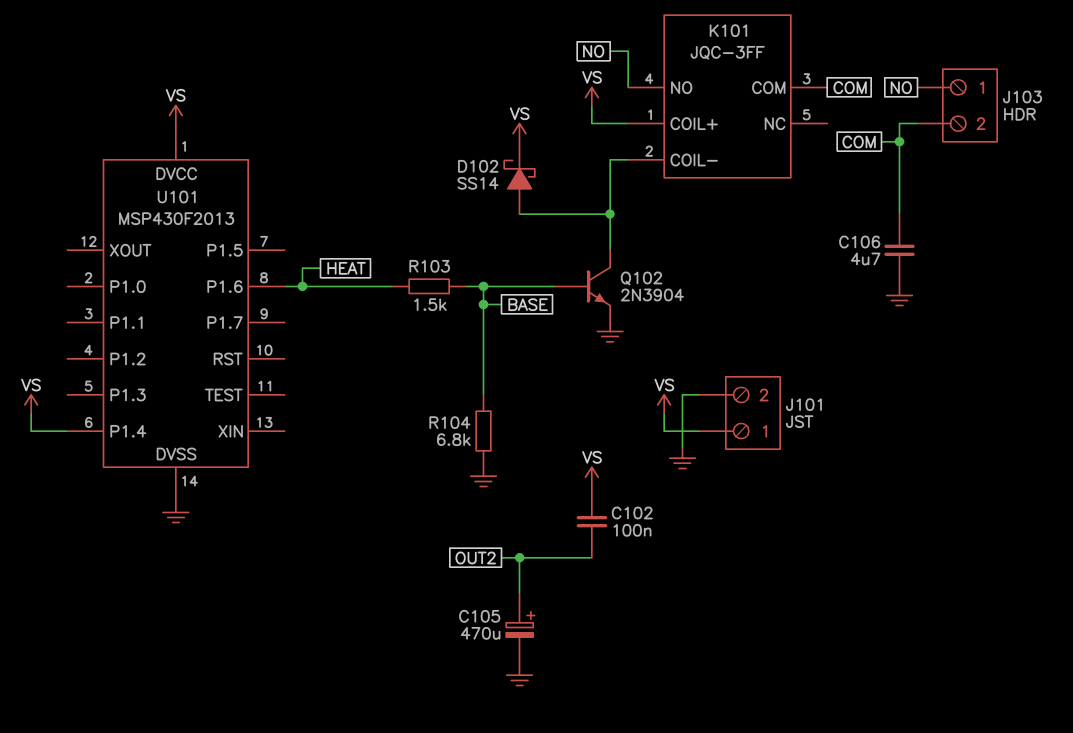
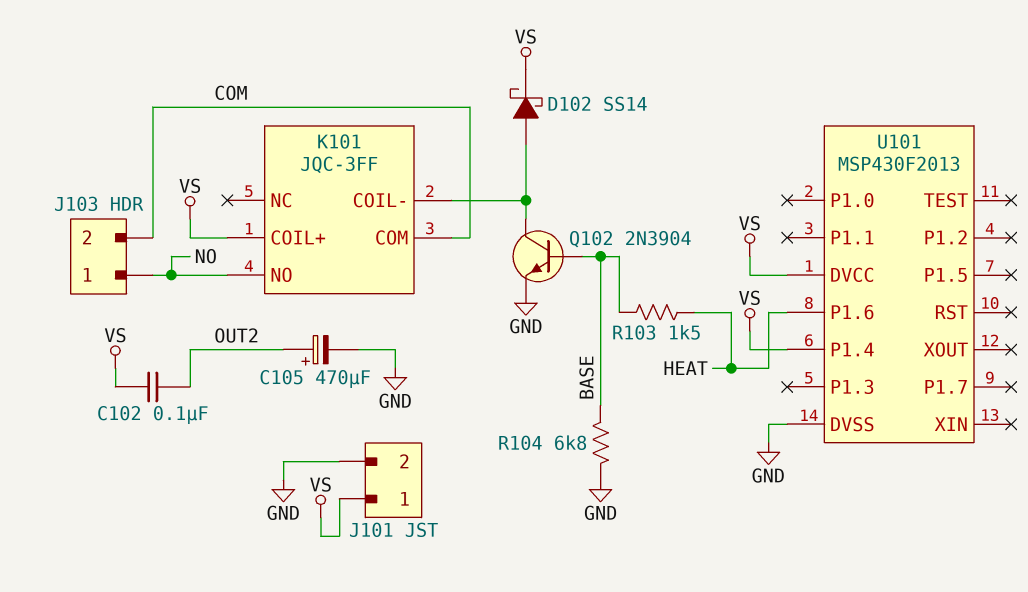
C106: 4.7uF (COM, GND) -> none

